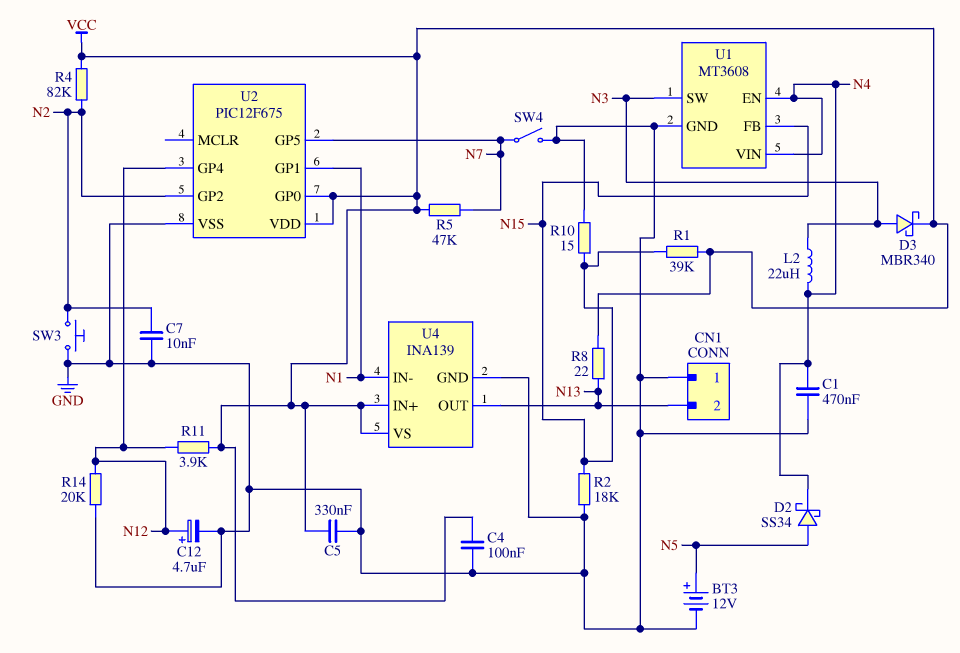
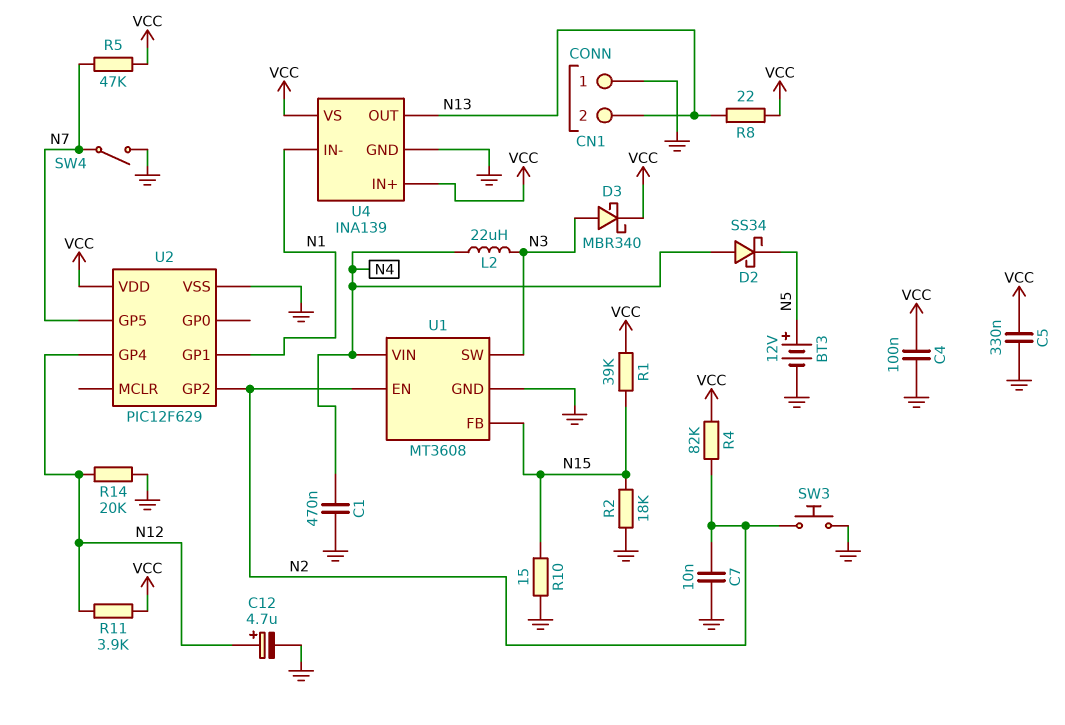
D2: schottky SS34 (A N5, K N4) -> schottky SS34 (A N4, K N5)
U1 pin EN: N4 -> N2
U2: PIC12F675 -> PIC12F629
U2 pin GP0: VCC -> none

